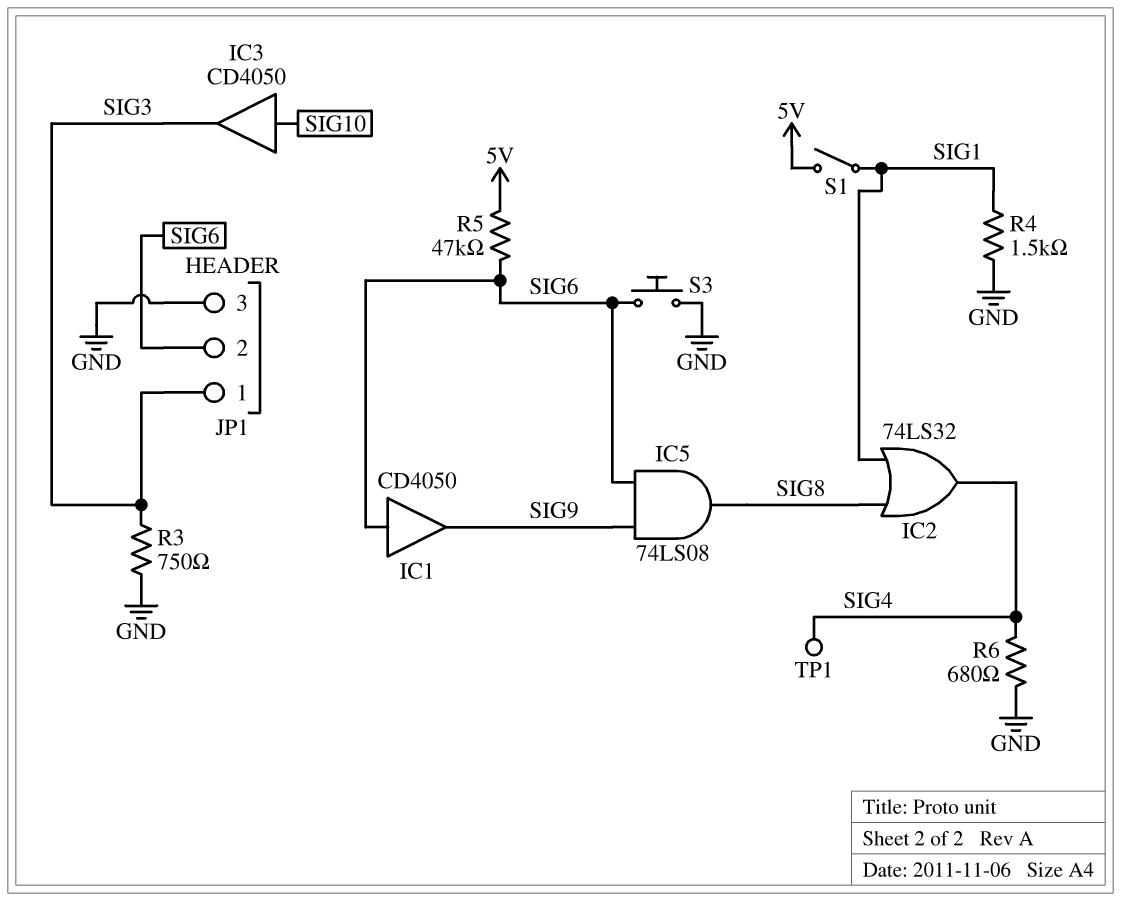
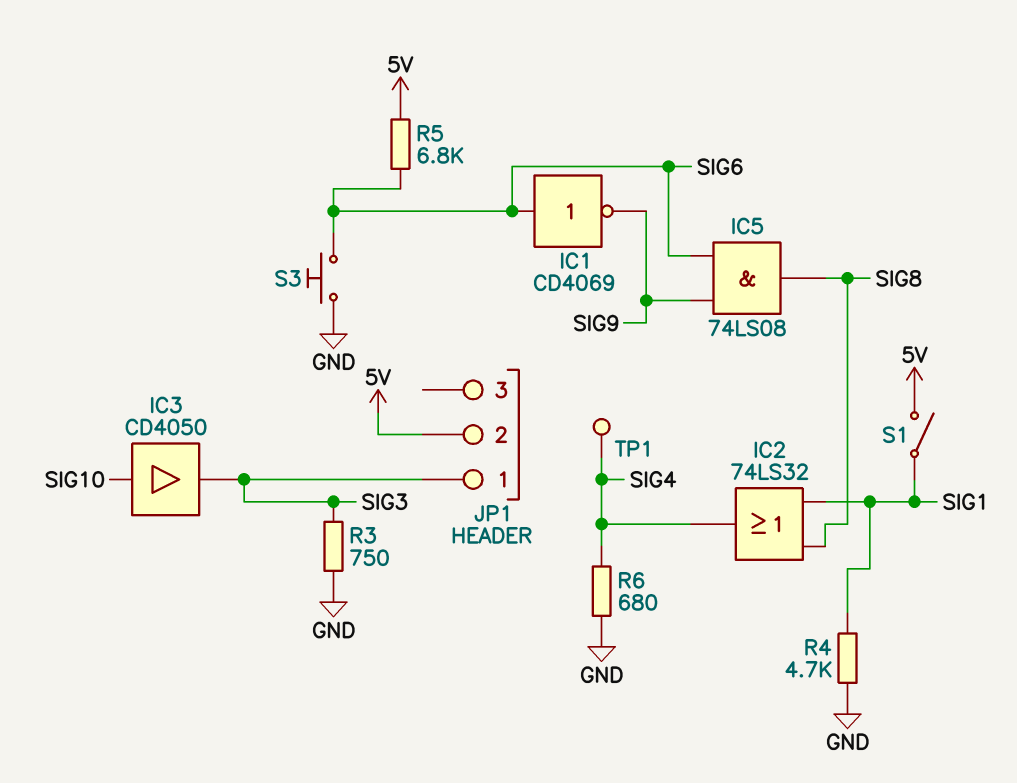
IC1: buffer CD4050 (in SIG6, out SIG9) -> NOT CD4069 (in SIG6, out SIG9)
JP1 pin 2: SIG6 -> 5V
JP1 pin 3: GND -> none
R4: 1.5k (GND, SIG1) -> 4.7k (GND, SIG1)
R5: 47k (5V, SIG6) -> 6.8k (5V, SIG6)

